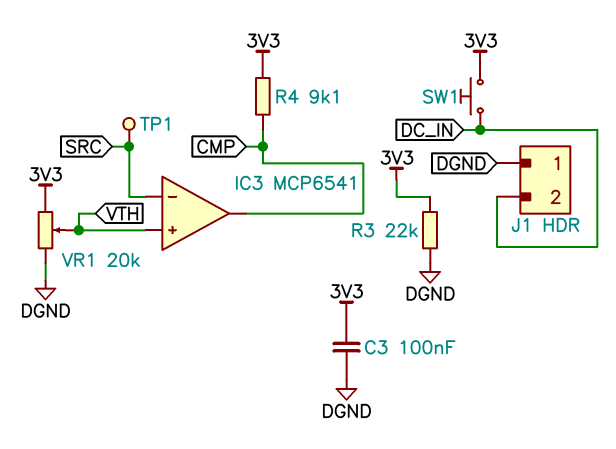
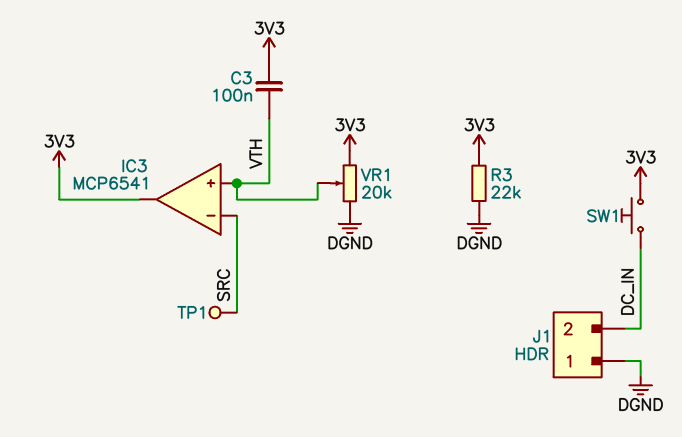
C3: 100nF (3V3, DGND) -> 100nF (3V3, VTH)
IC3 pin out: CMP -> 3V3
R4: 9.1k (3V3, CMP) -> none

